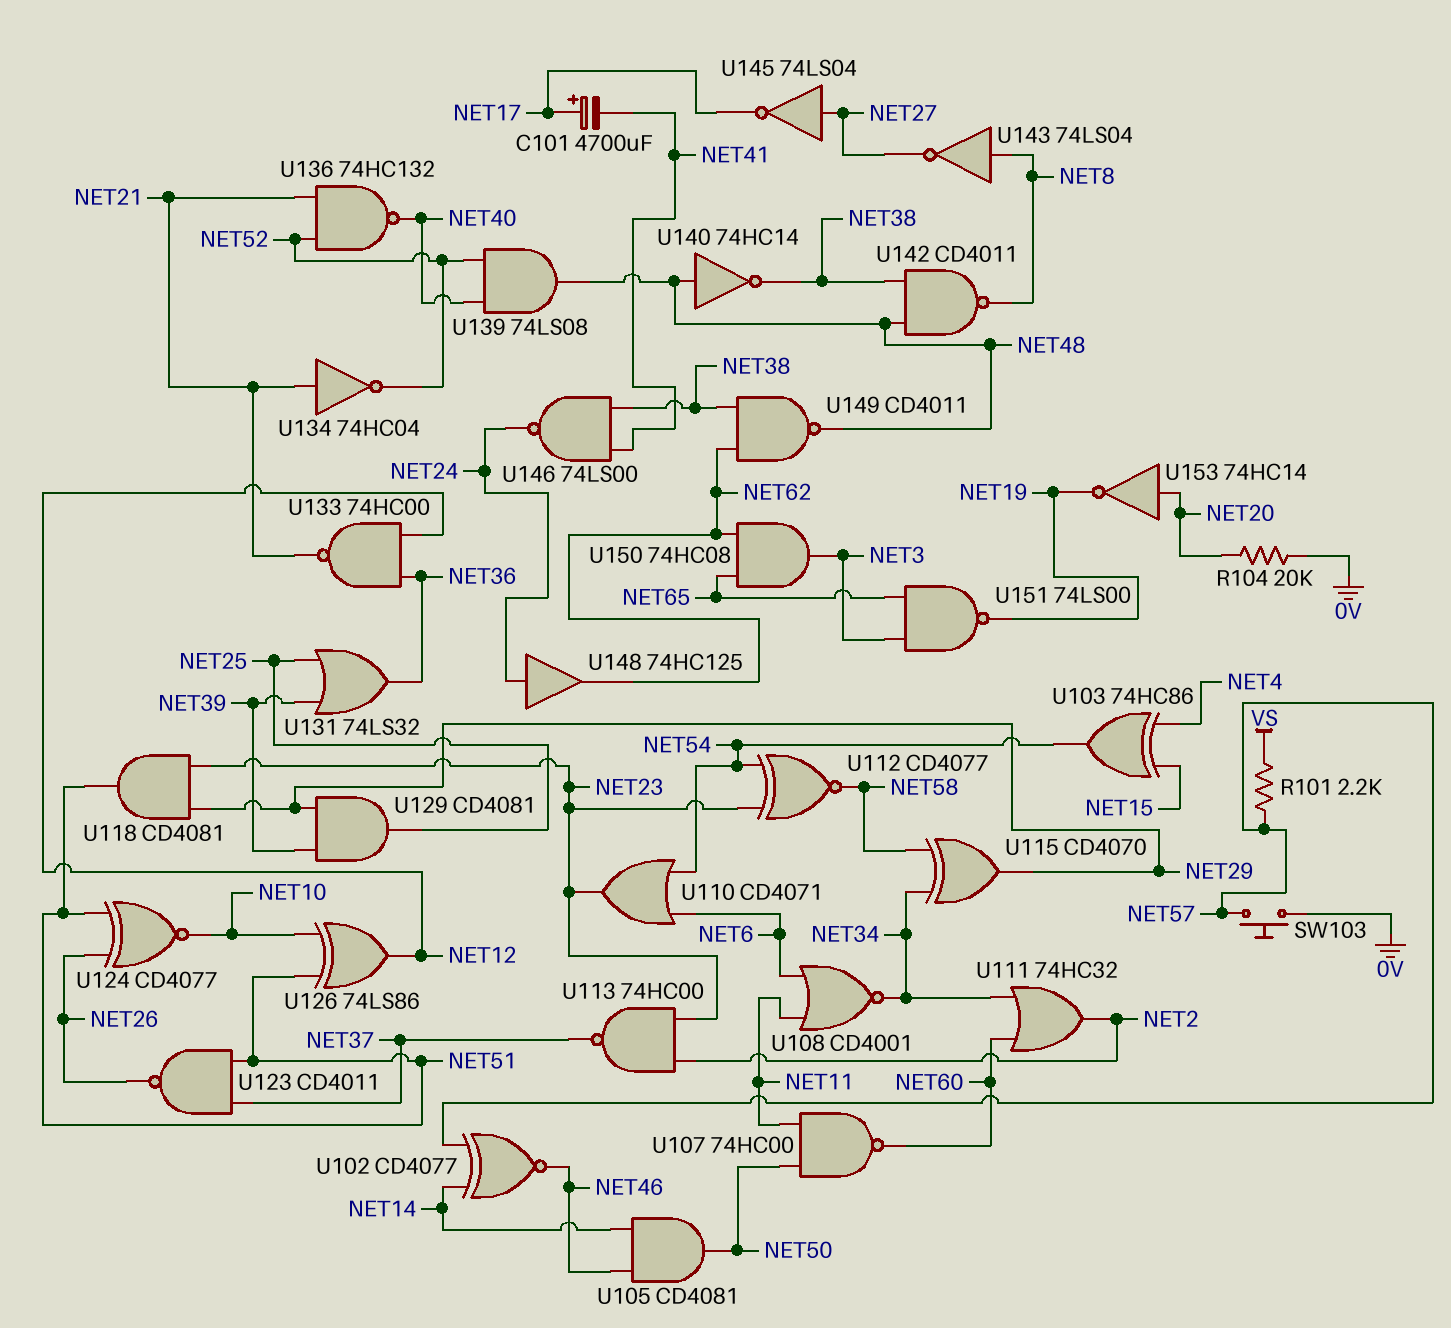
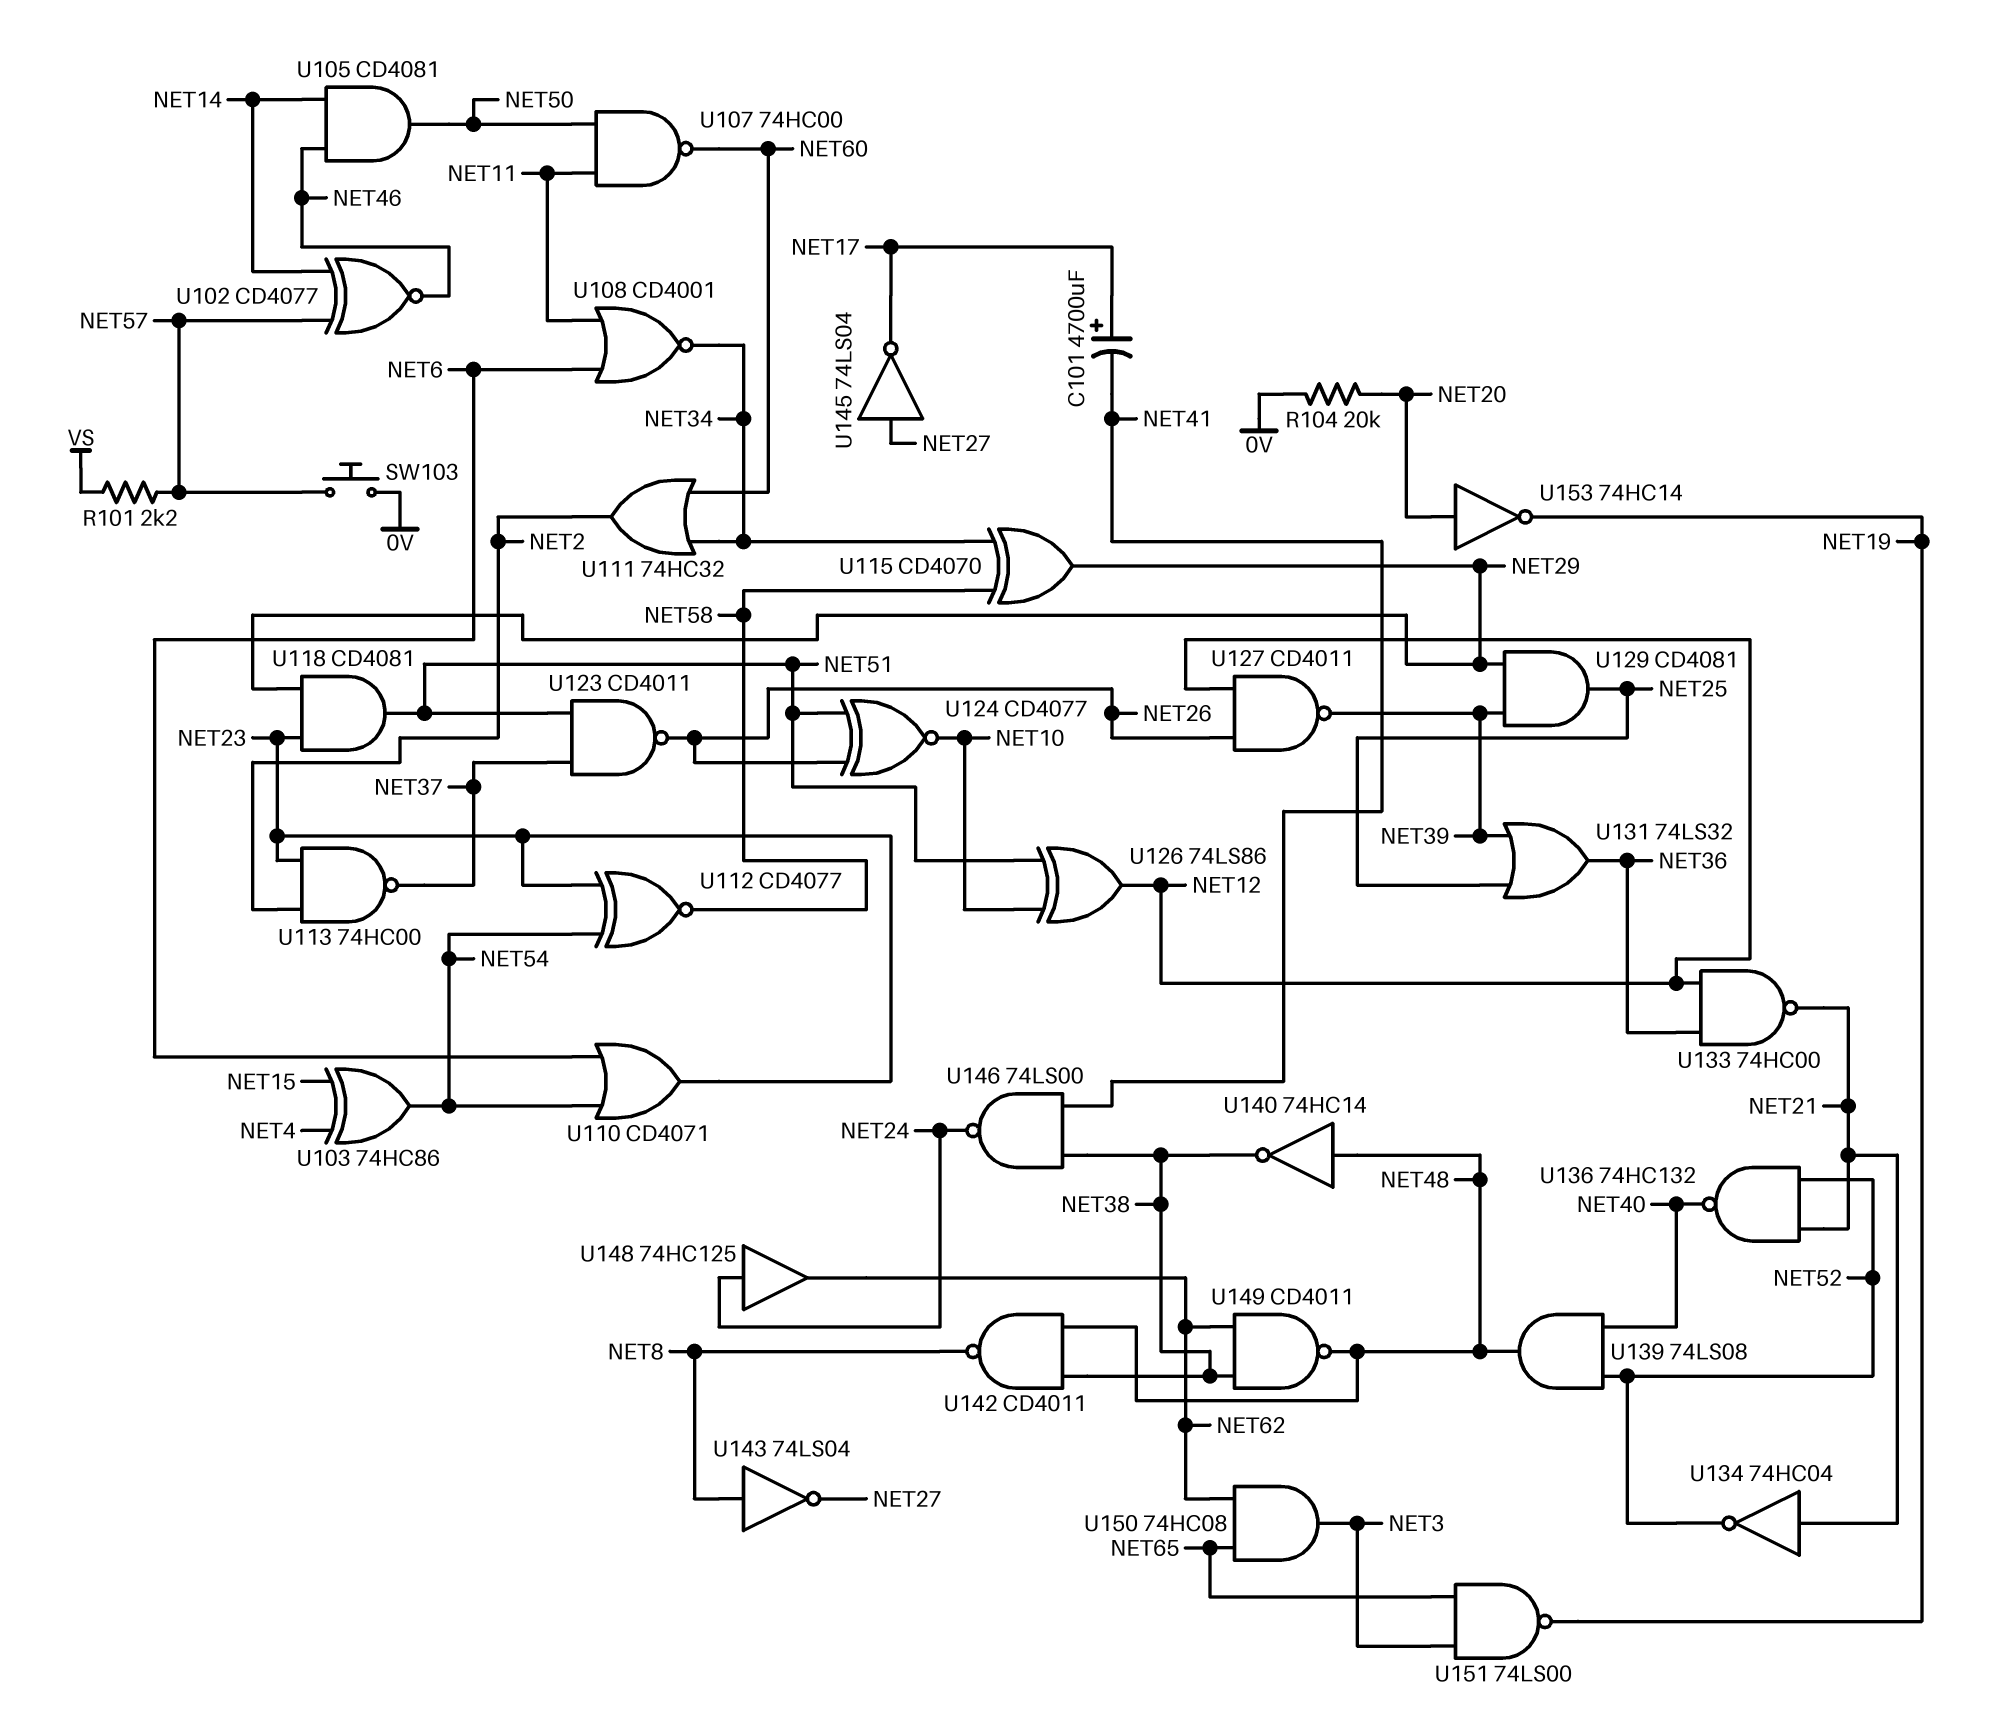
U127: none -> NAND CD4011 (in NET12, in NET26, out NET39)

